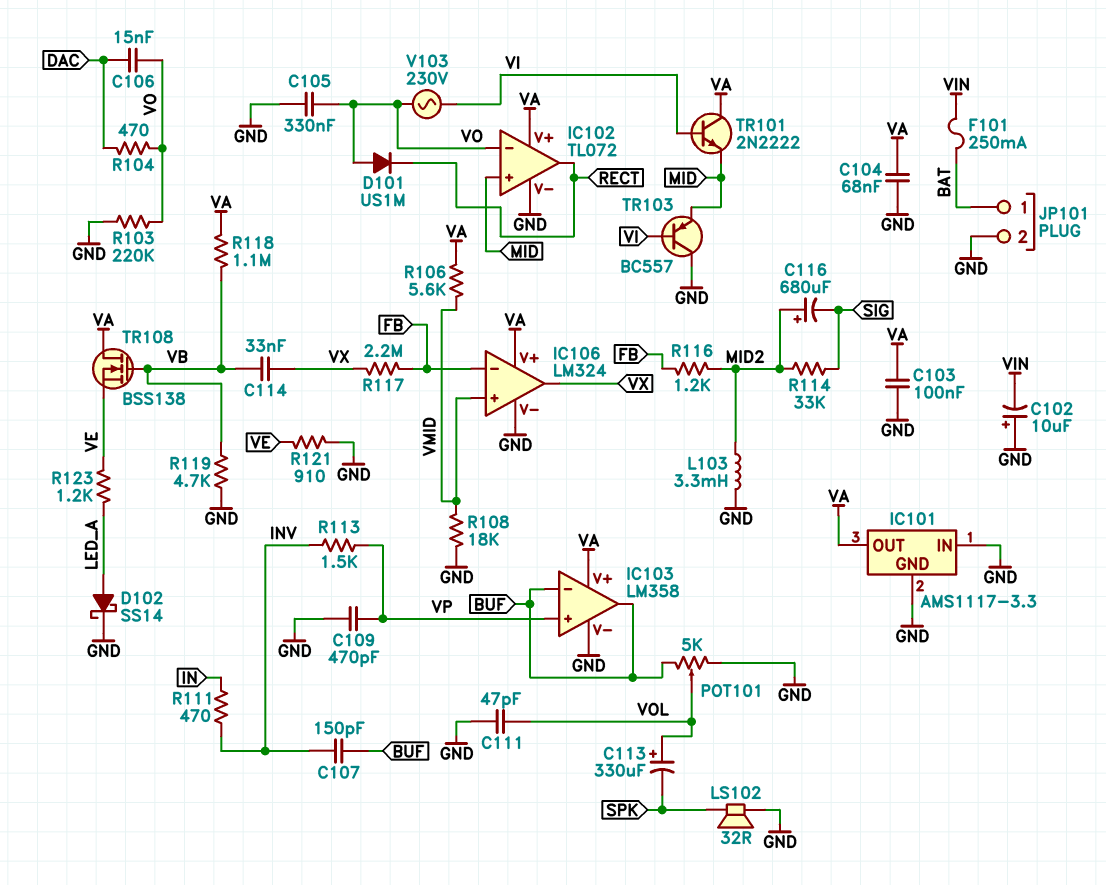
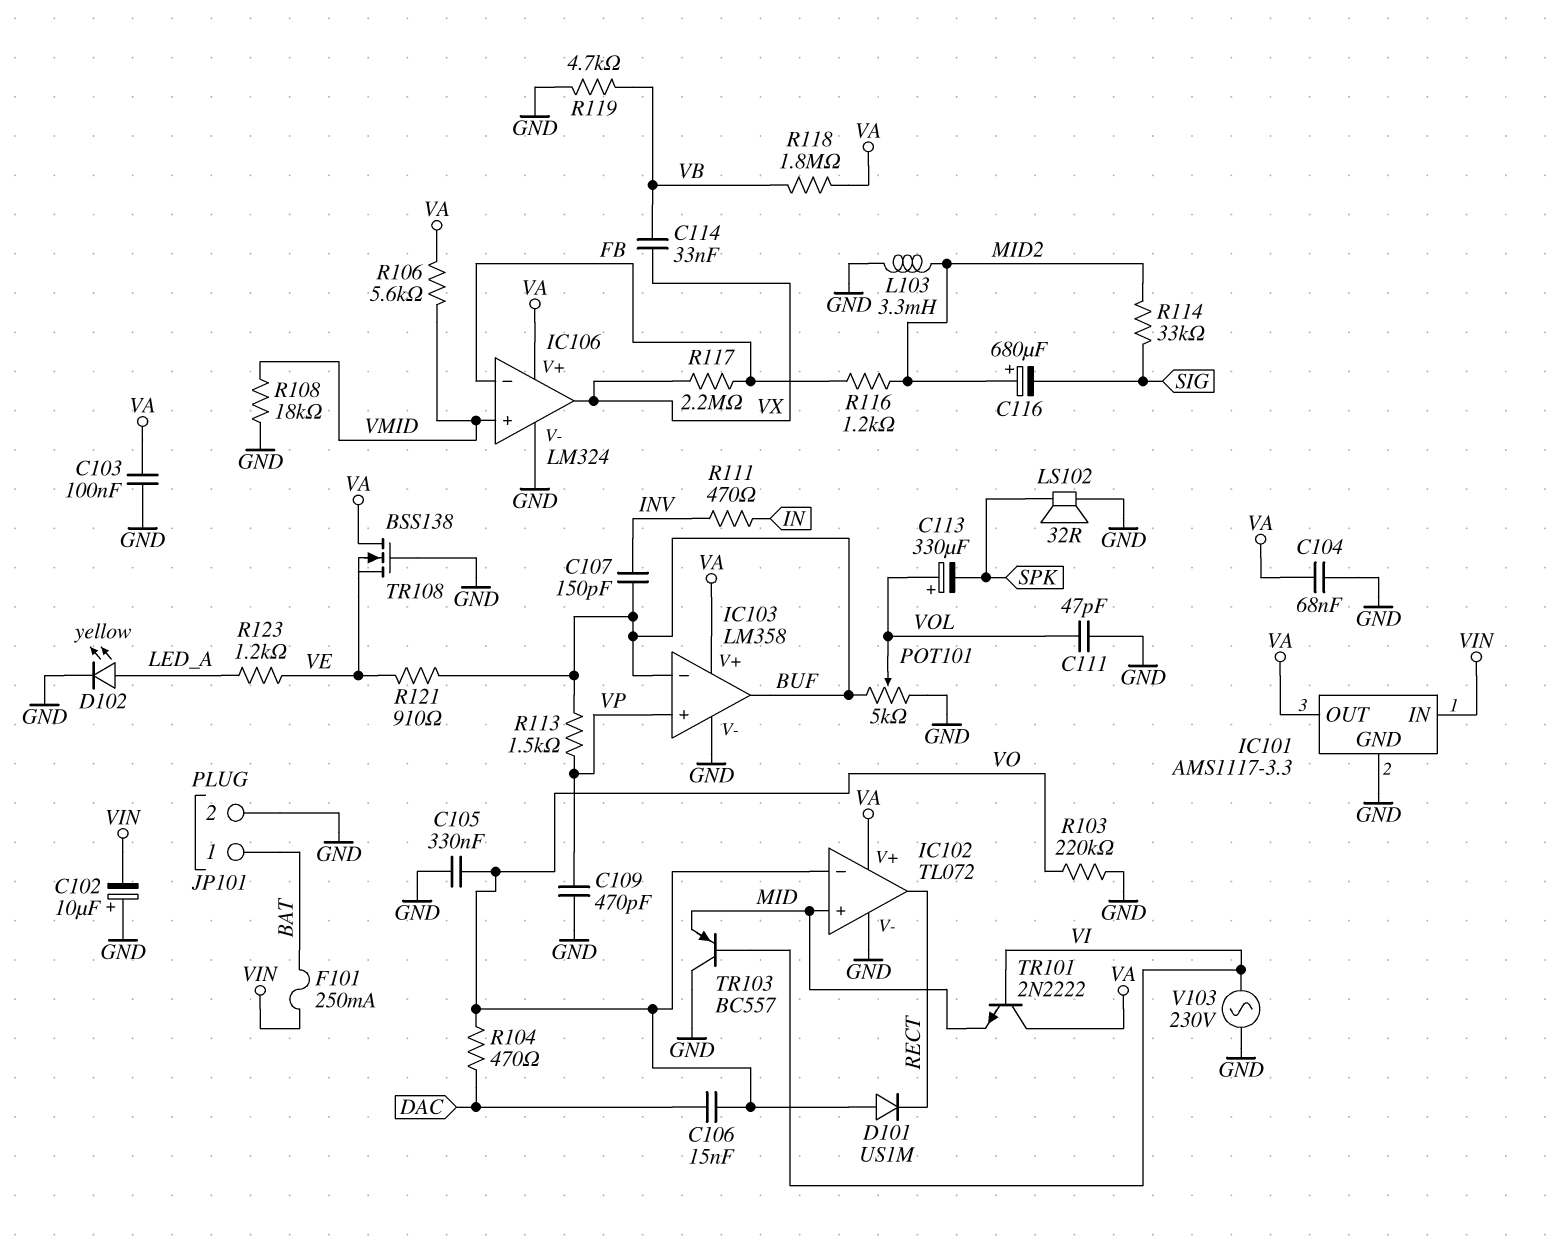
D102: schottky SS14 (A LED_A, K GND) -> LED yellow (A LED_A, K GND)
IC101 pin IN: GND -> VIN
R113: 1.5k (INV, VP) -> 1.5k (BUF, VP)
R118: 1.1M (VA, VB) -> 1.8M (VA, VB)
R121: 910 (GND, VE) -> 910 (BUF, VE)
TR108: NMOS BSS138 (G VB, D VA, S VE) -> NMOS BSS138 (G GND, D VA, S VE)
V103: AC 230V (VI, VO) -> AC 230V (GND, VI)

